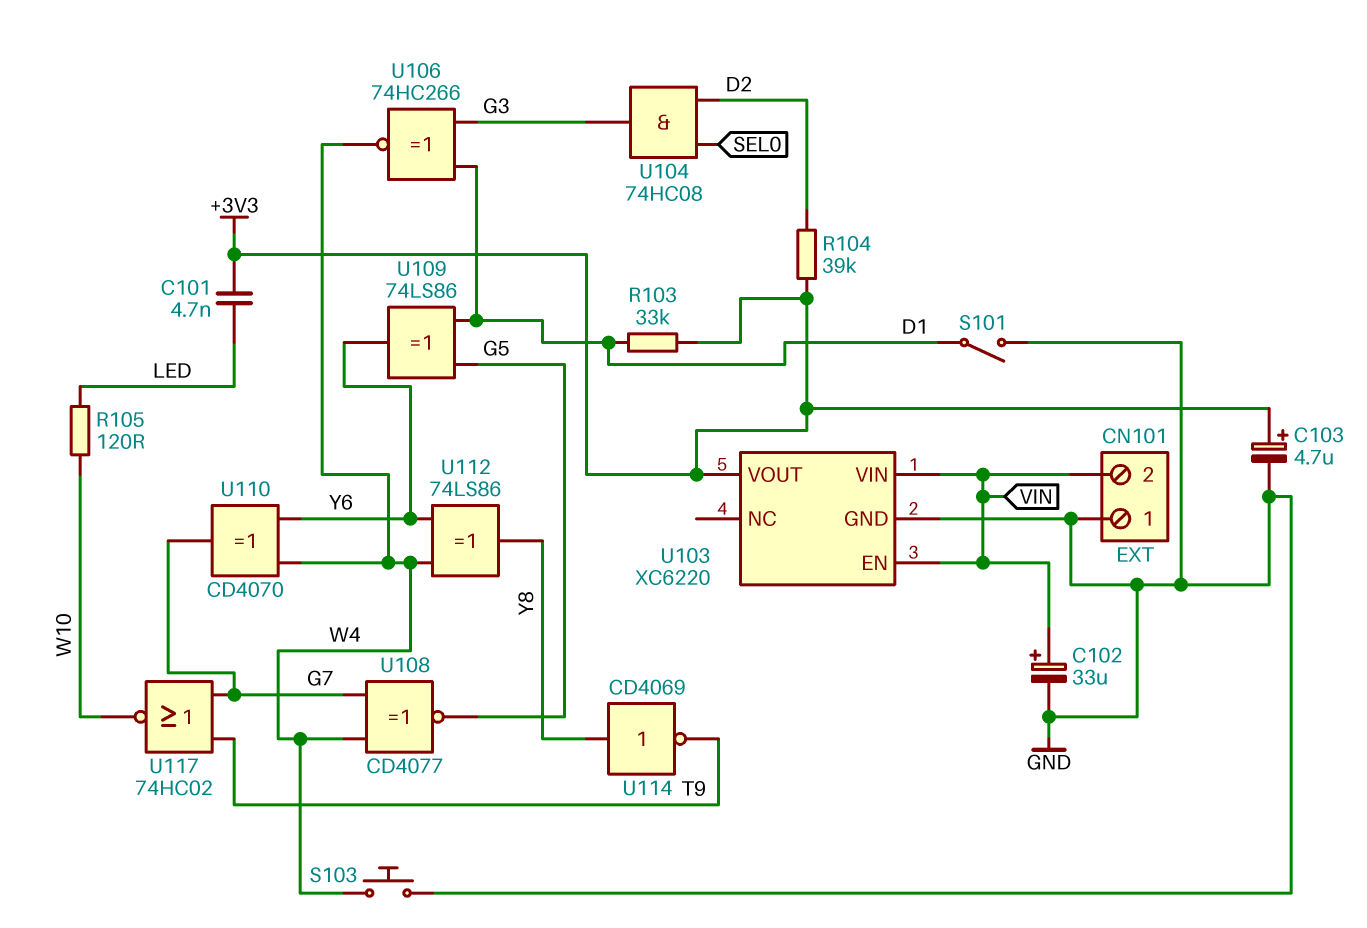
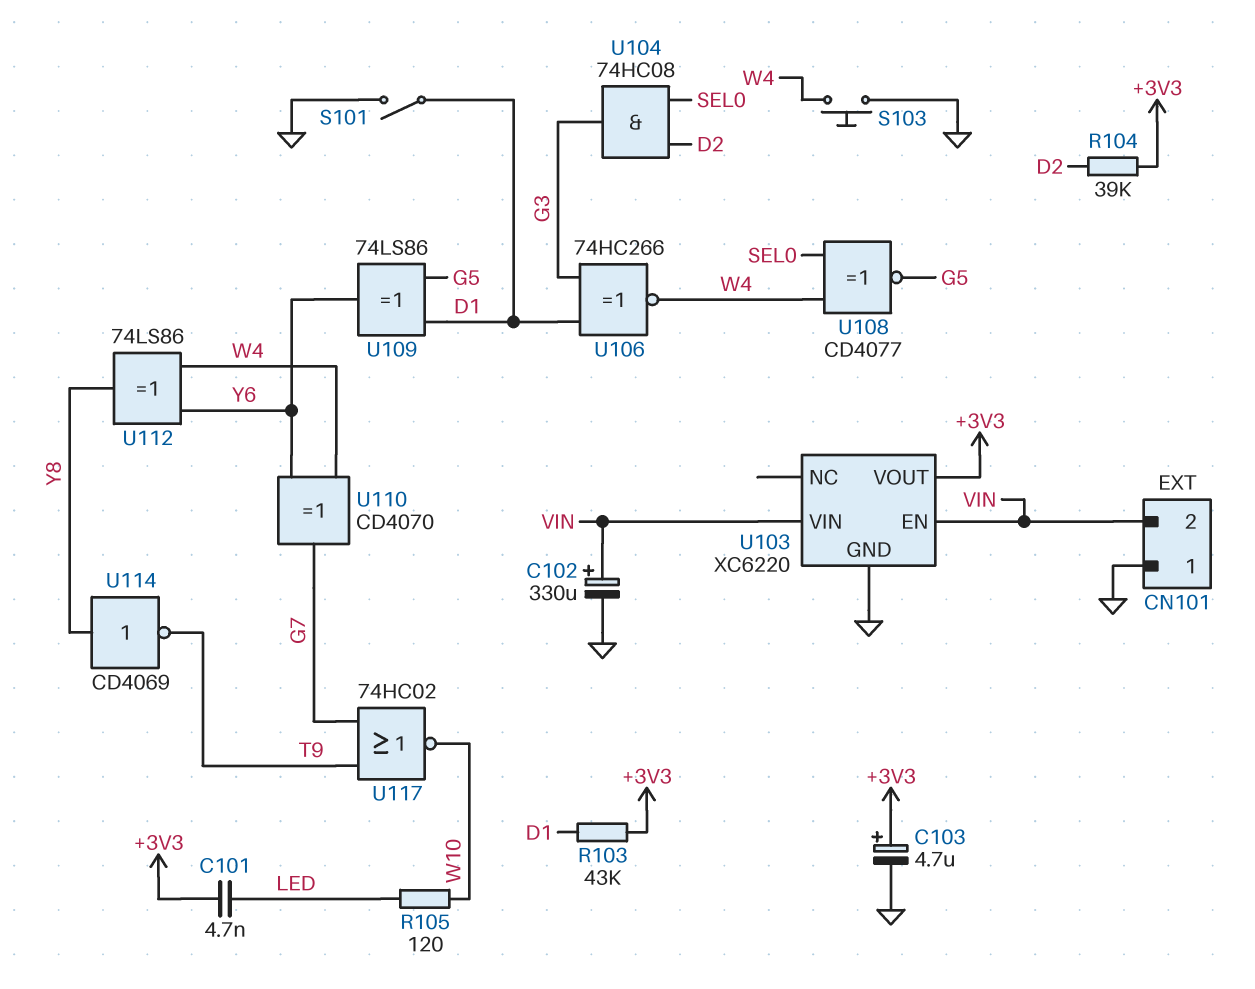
C102: 33uF (plus VIN, minus GND) -> 330uF (plus VIN, minus GND)
R103: 33k (+3V3, D1) -> 43k (+3V3, D1)
U108: XNOR CD4077 (in G7, in W4, out G5) -> XNOR CD4077 (in SEL0, in W4, out G5)

